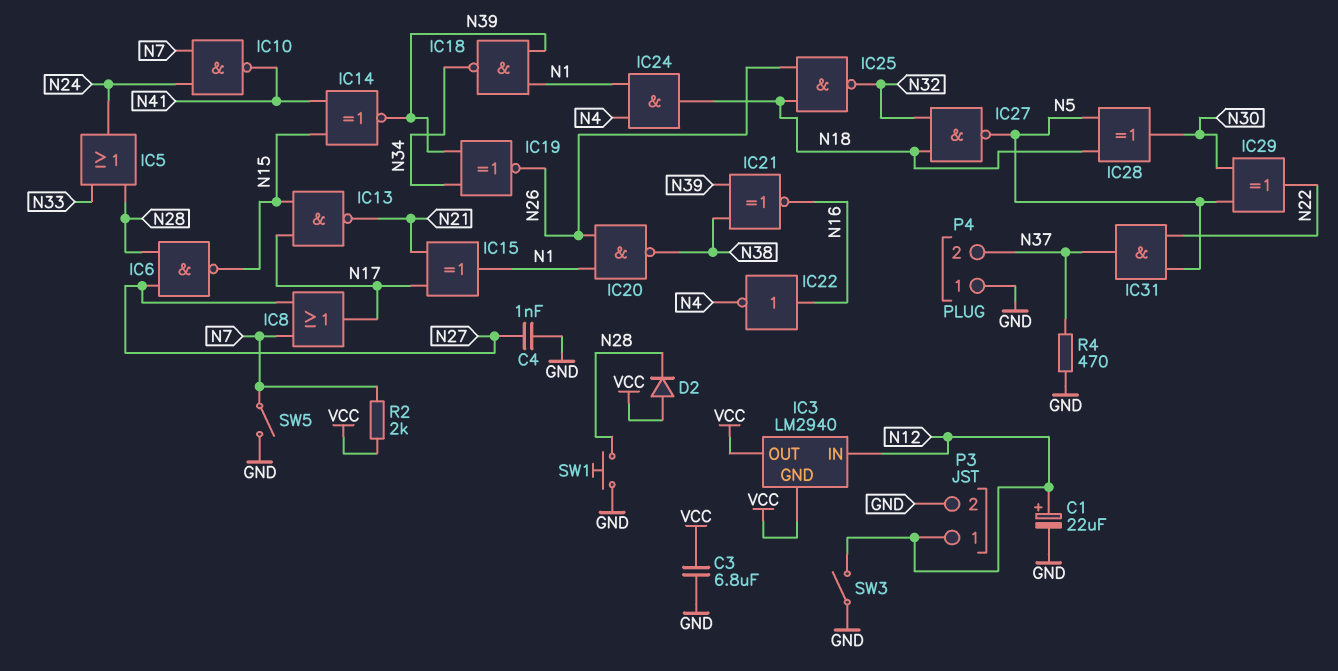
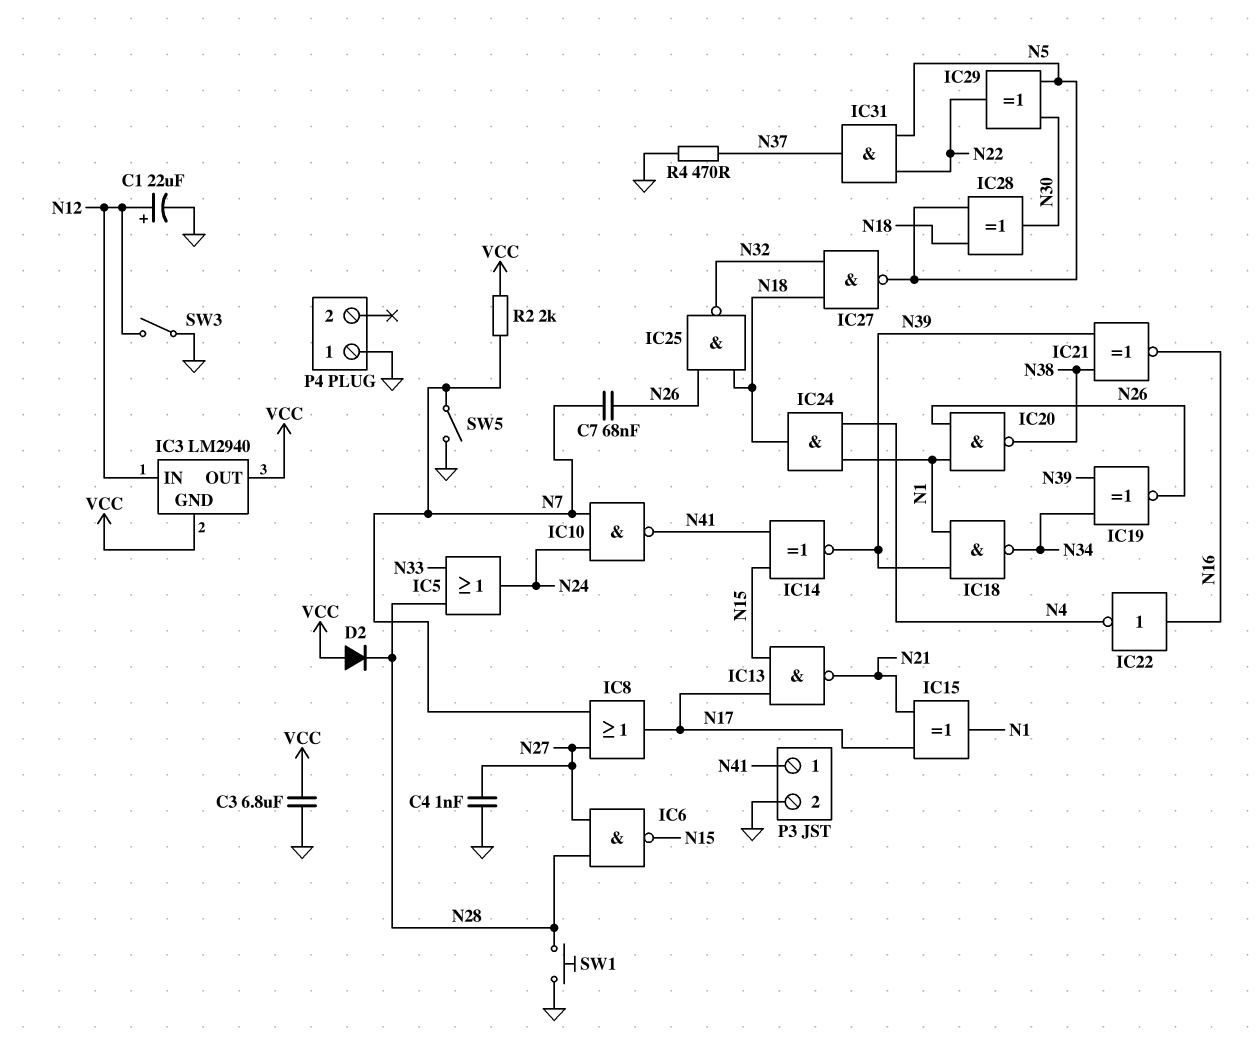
C7: none -> 68nF (N7, N26)
P3 pin 1: N12 -> N41
P4 pin 2: N37 -> none

